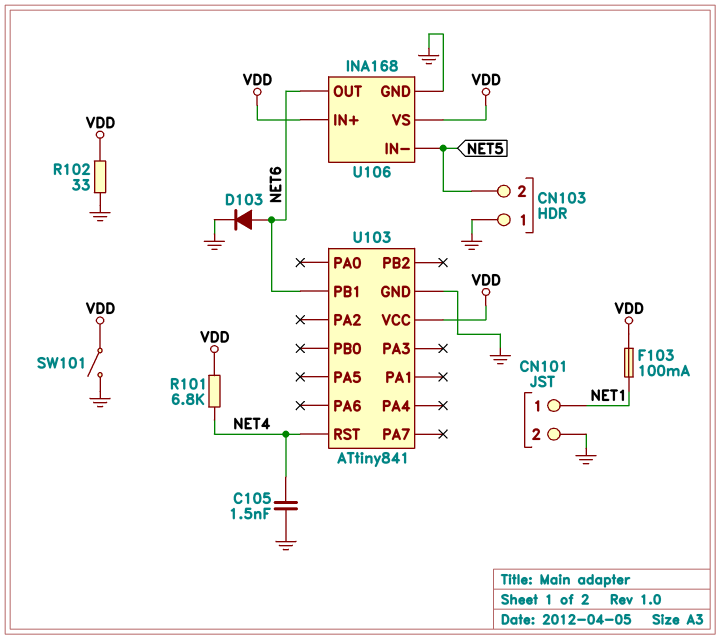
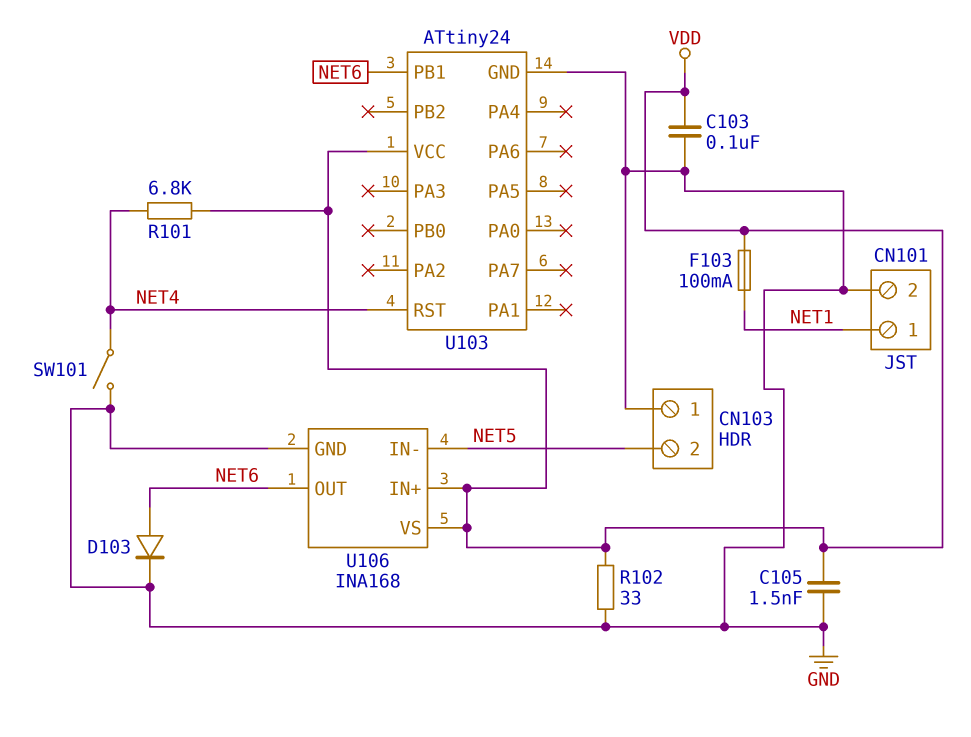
C103: none -> 100nF (GND, VDD)
C105: 1.5nF (GND, NET4) -> 1.5nF (GND, VDD)
SW101: switch (GND, VDD) -> switch (GND, NET4)
U103: ATtiny841 -> ATtiny24

